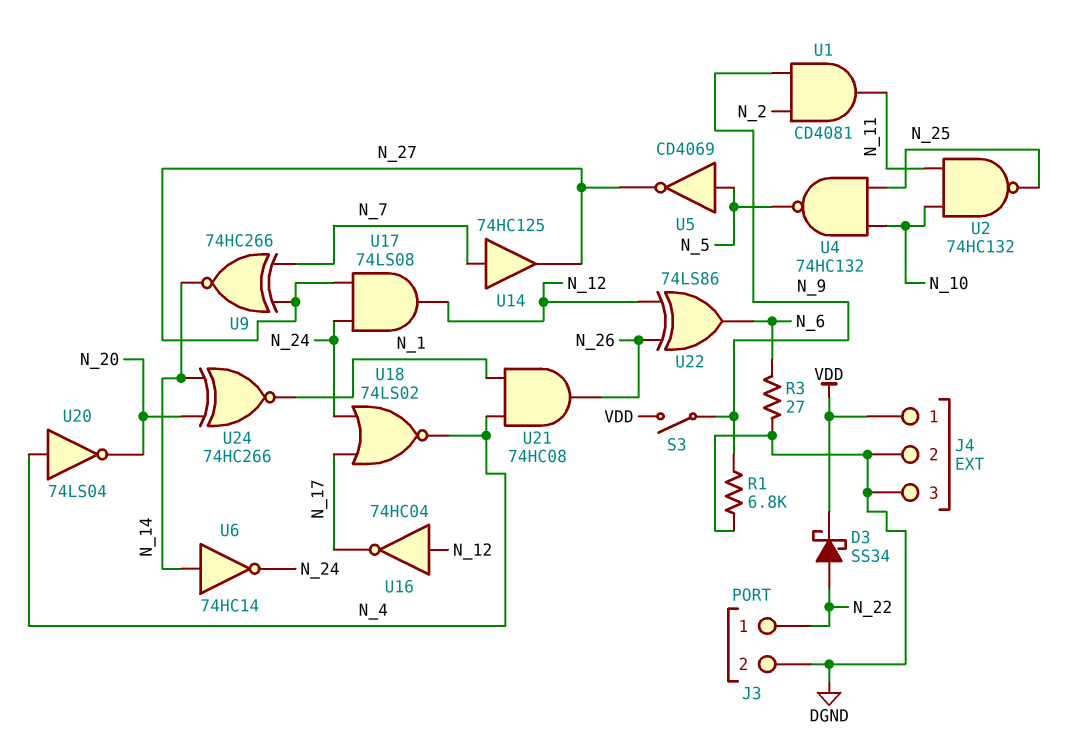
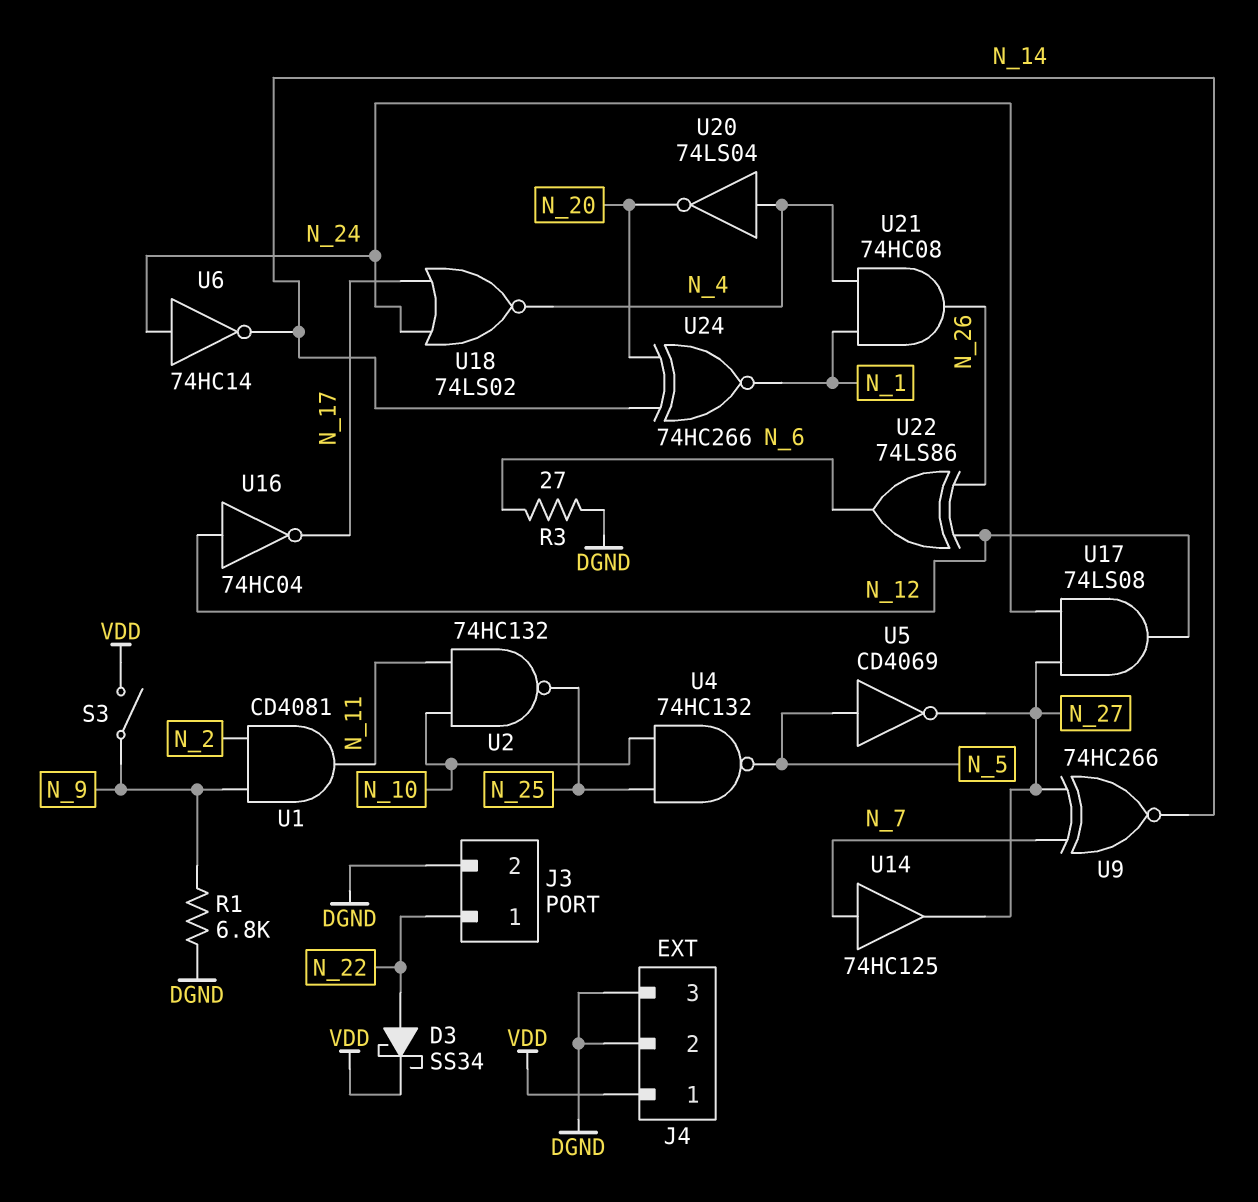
U6: NOT 74HC14 (in N_14, out N_24) -> NOT 74HC14 (in N_24, out N_14)

